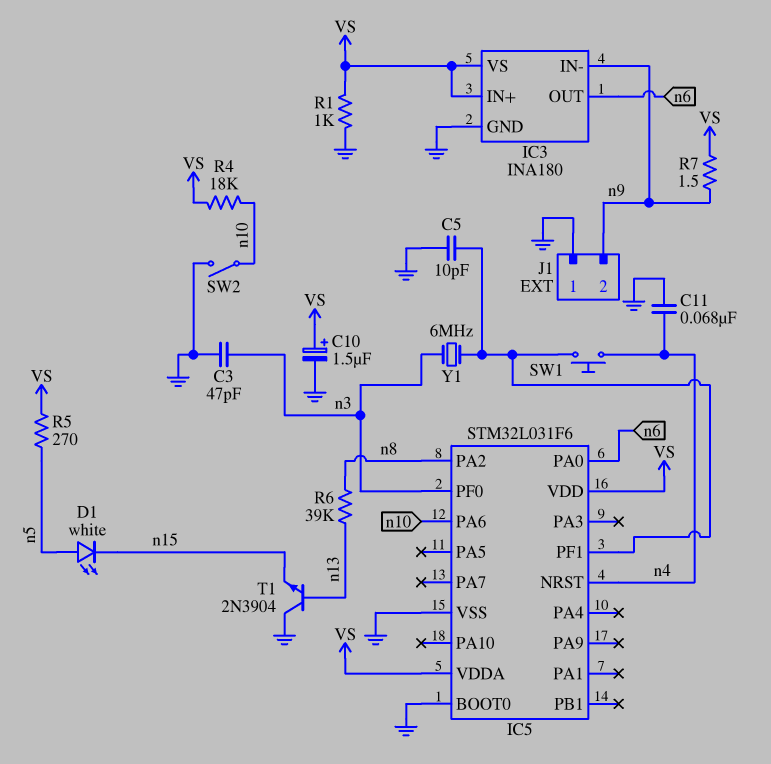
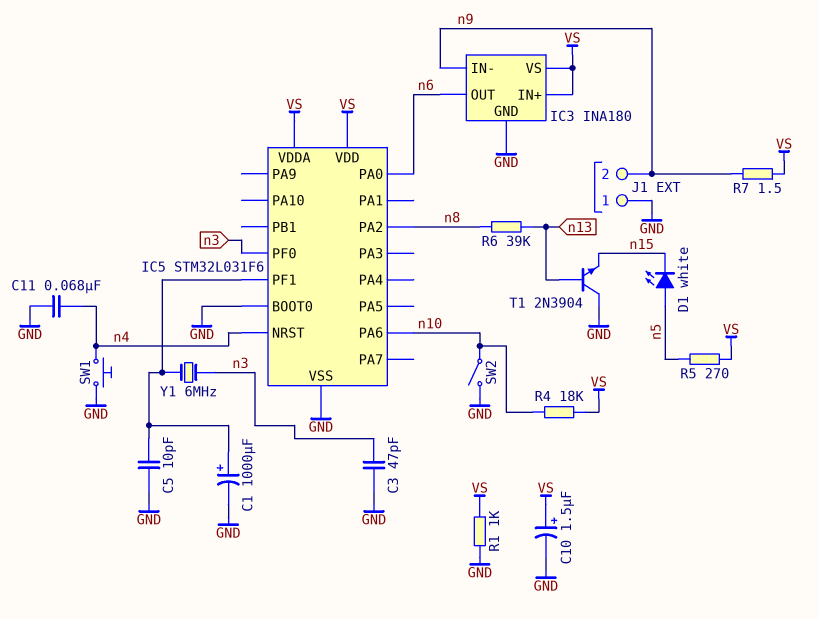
C1: none -> 1000uF (plus IC5/PF1, minus GND)
SW1: button (IC5/PF1, n4) -> button (GND, n4)

